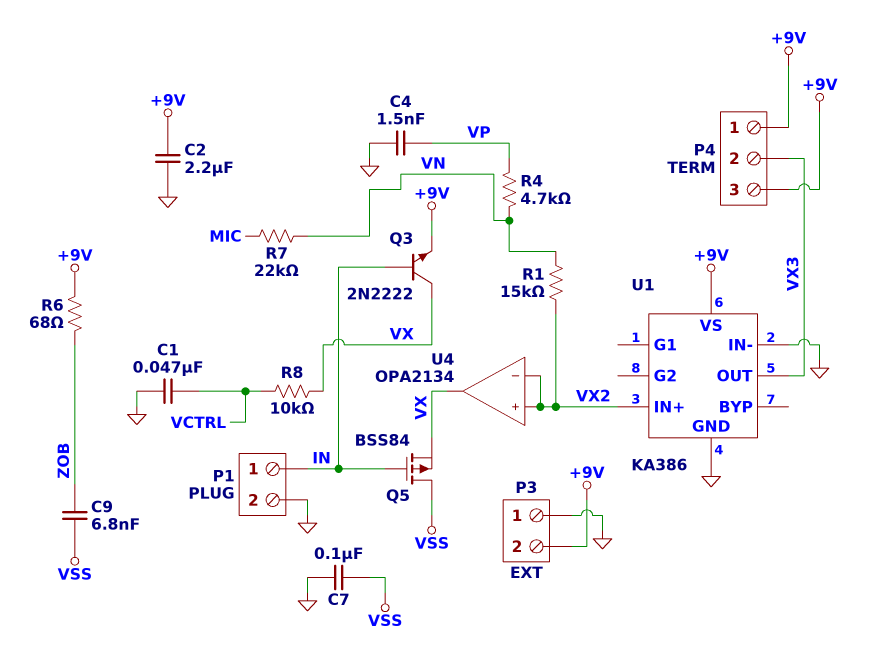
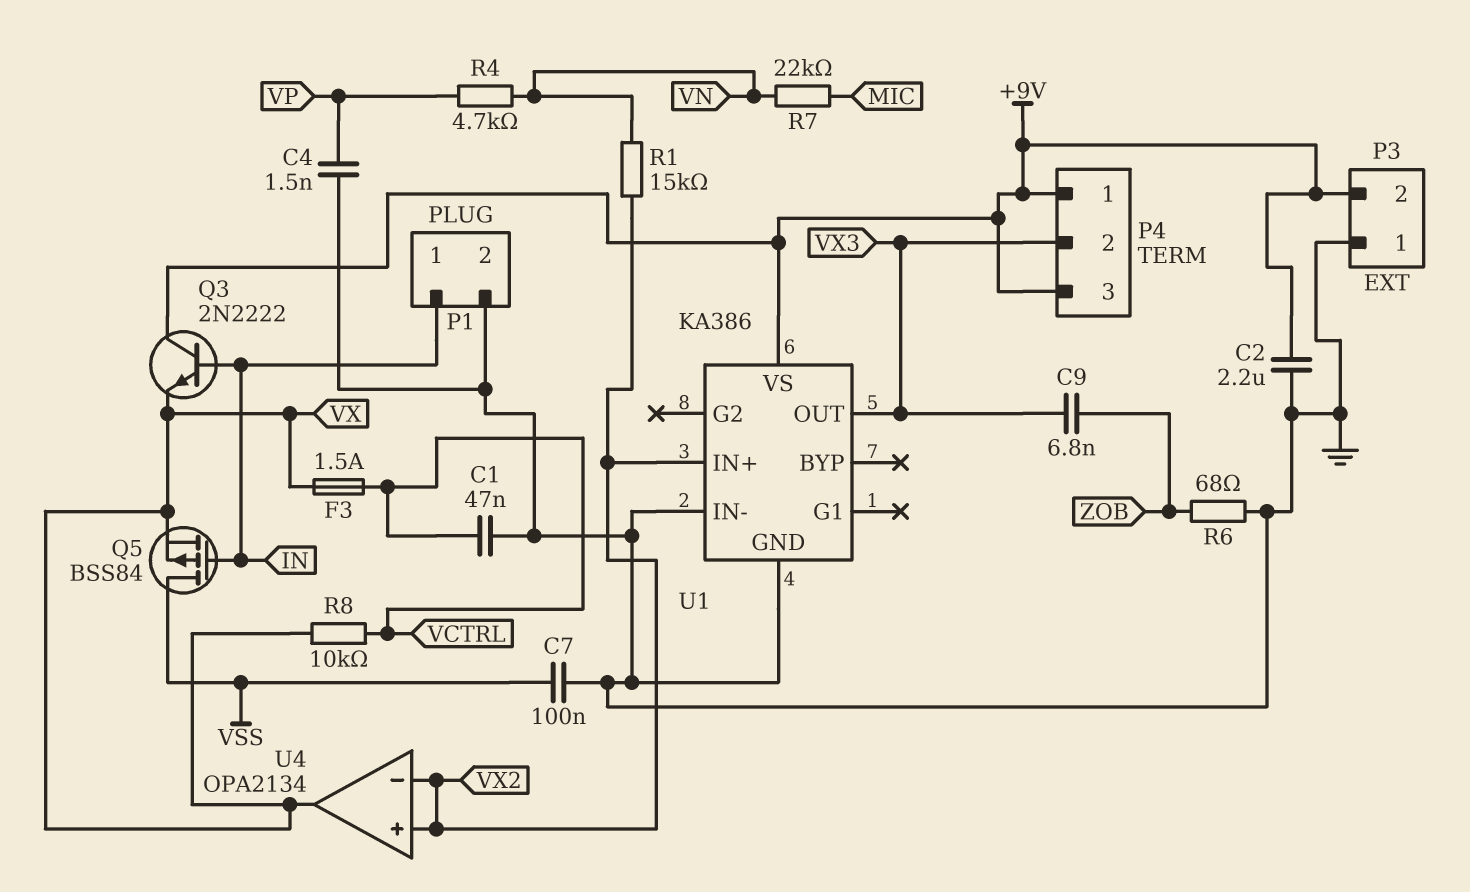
C9: 6.8nF (VSS, ZOB) -> 6.8nF (VX3, ZOB)
F3: none -> 1.5A (VCTRL, VX)
Q3: NPN 2N2222 (B IN, C VX, E +9V) -> NPN 2N2222 (B IN, C +9V, E VX)
R6: 68 (+9V, ZOB) -> 68 (GND, ZOB)

